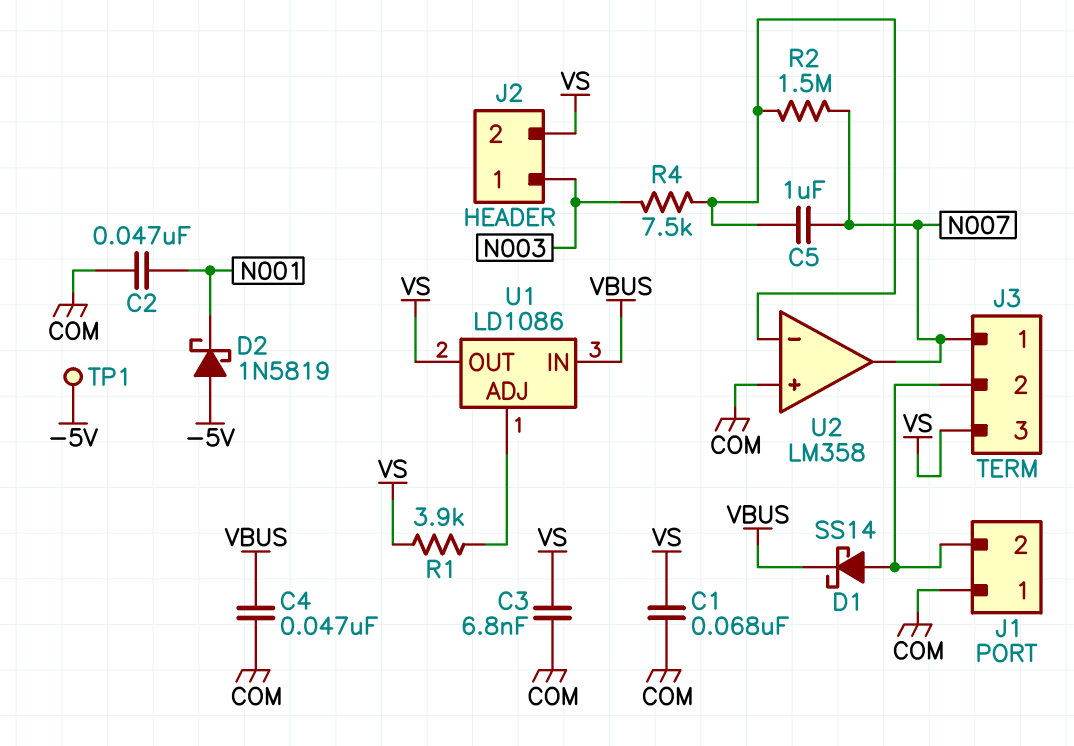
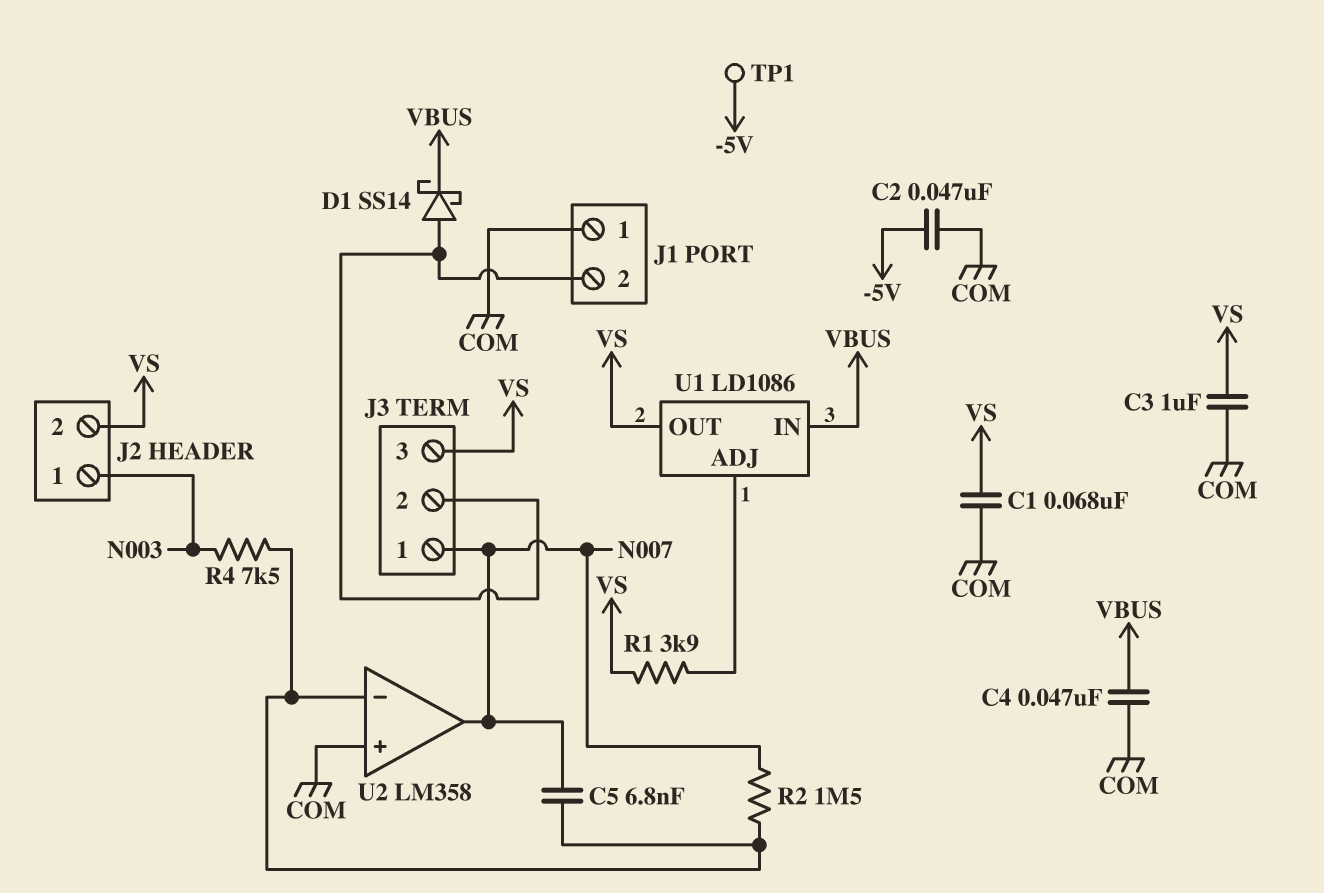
C2: 47nF (COM, N001) -> 47nF (-5V, COM)
C3: 6.8nF (COM, VS) -> 1uF (COM, VS)
C5: 1uF (N007, U2/in-) -> 6.8nF (N007, U2/in-)
D2: schottky 1N5819 (A -5V, K N001) -> none

